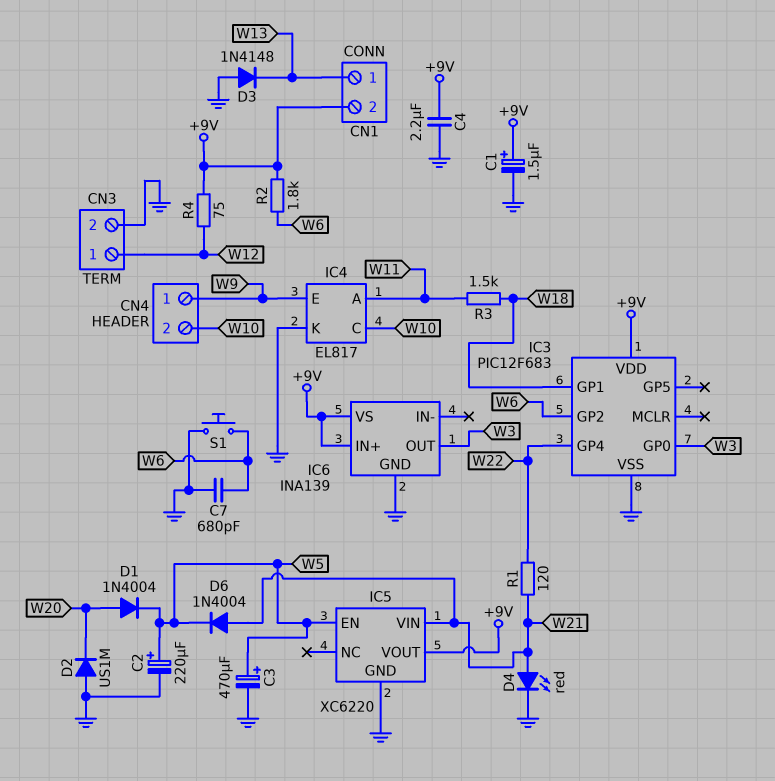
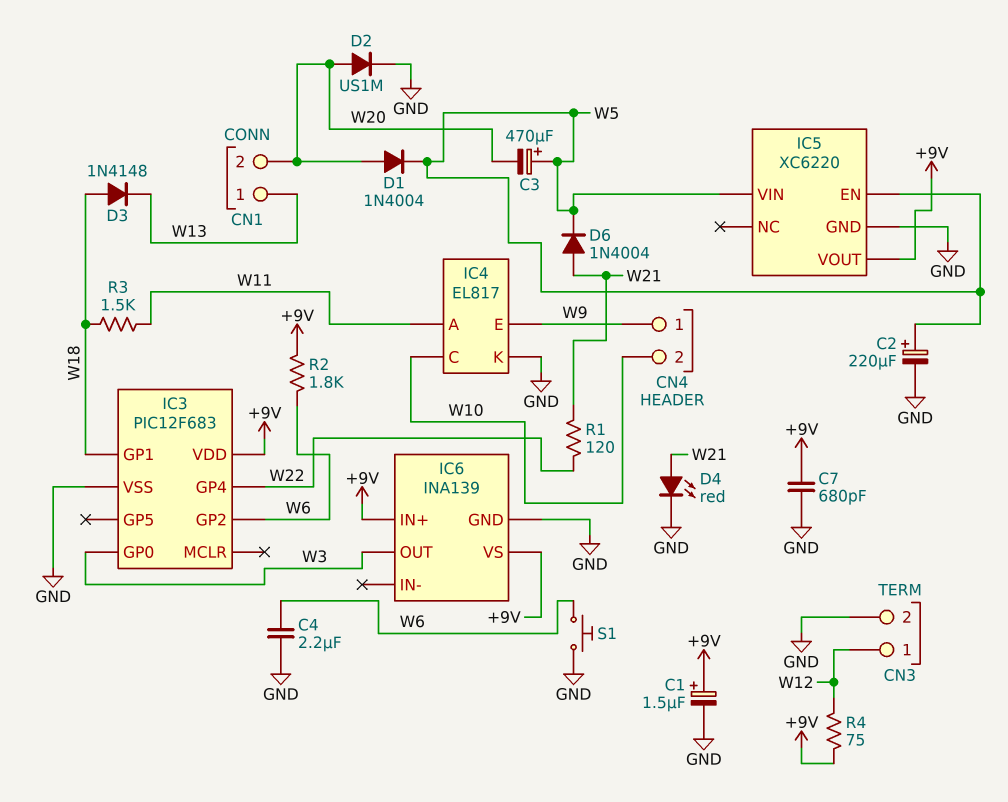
C3: 470uF (plus W5, minus GND) -> 470uF (plus W5, minus W20)
C4: 2.2uF (+9V, GND) -> 2.2uF (GND, W6)
C7: 680pF (GND, W6) -> 680pF (+9V, GND)
CN1 pin 2: +9V -> W20
D2: diode US1M (A GND, K W20) -> diode US1M (A W20, K GND)
D3: diode 1N4148 (A GND, K W13) -> diode 1N4148 (A W18, K W13)
IC5 pin VIN: W21 -> W5

